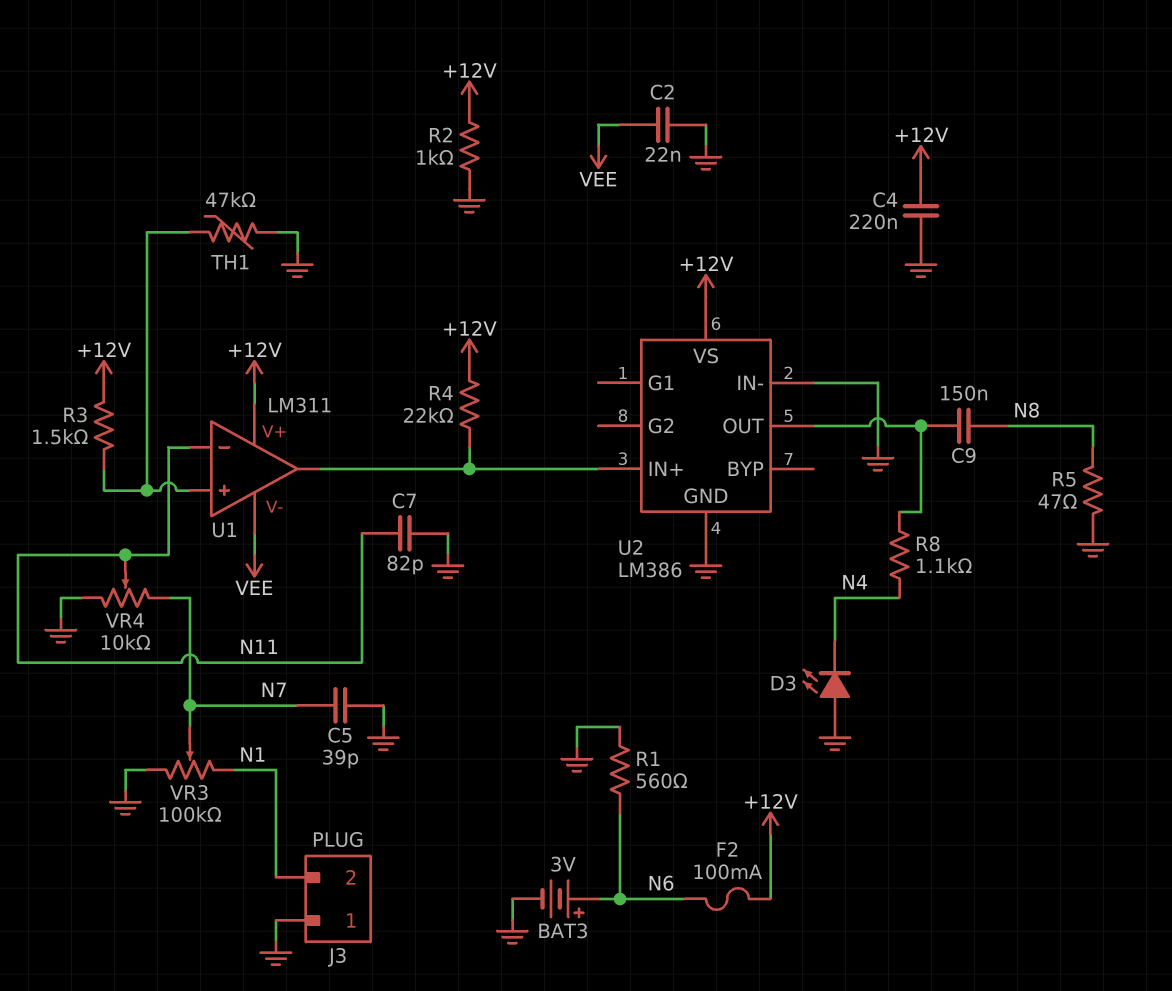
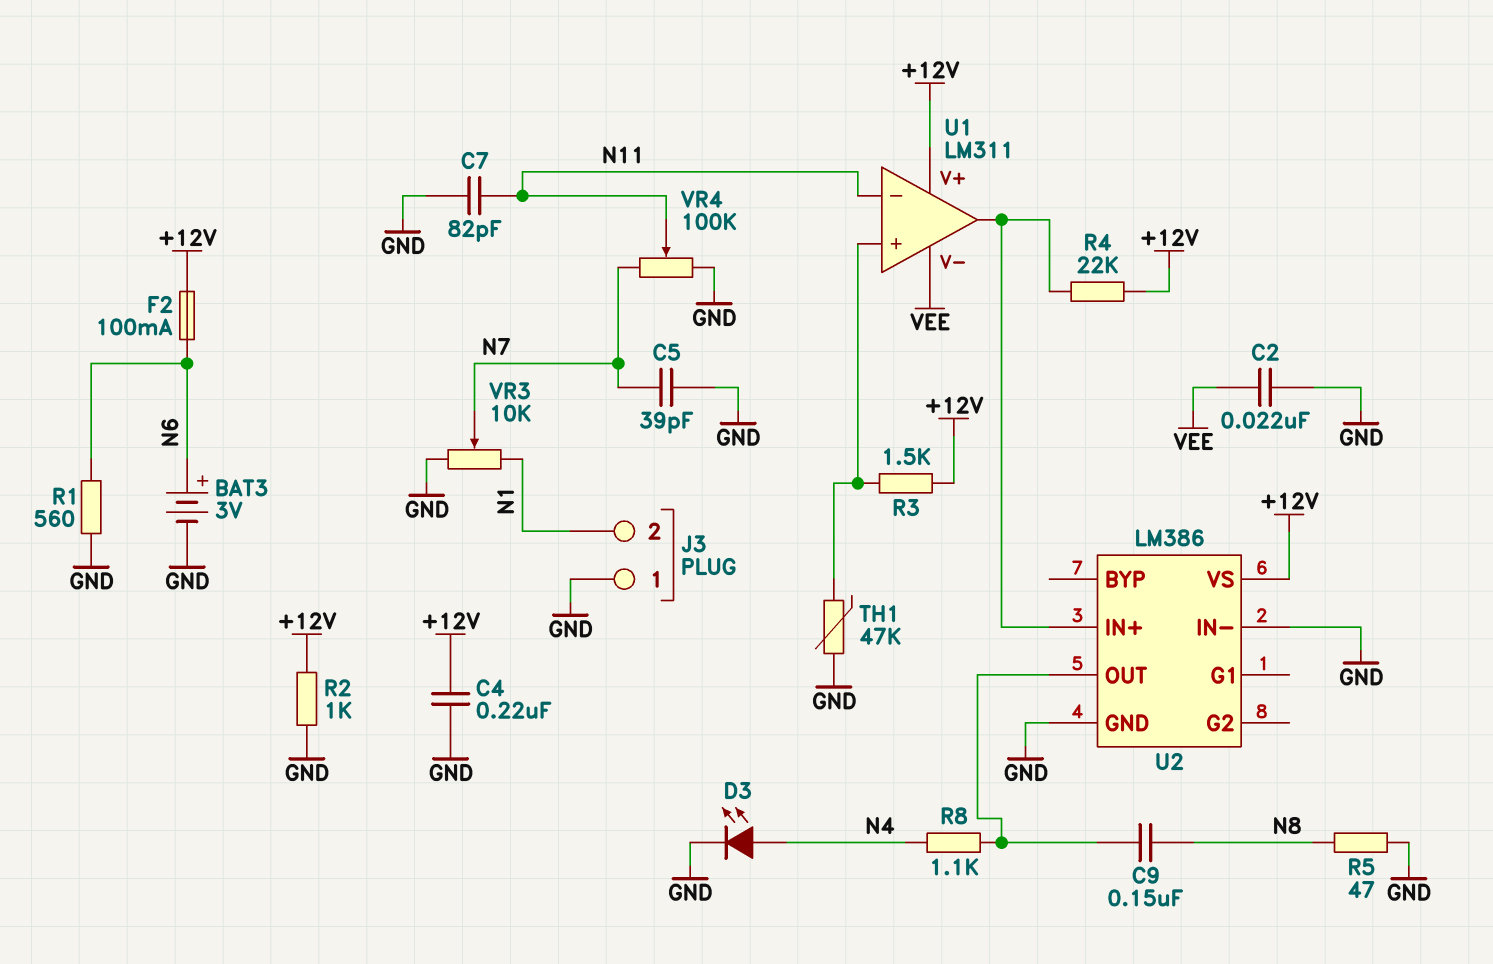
D3: LED (A GND, K N4) -> LED (A N4, K GND)
VR3: 100k (GND, N1, wiper N7) -> 10k (GND, N1, wiper N7)
VR4: 10k (GND, N7, wiper N11) -> 100k (GND, N7, wiper N11)

